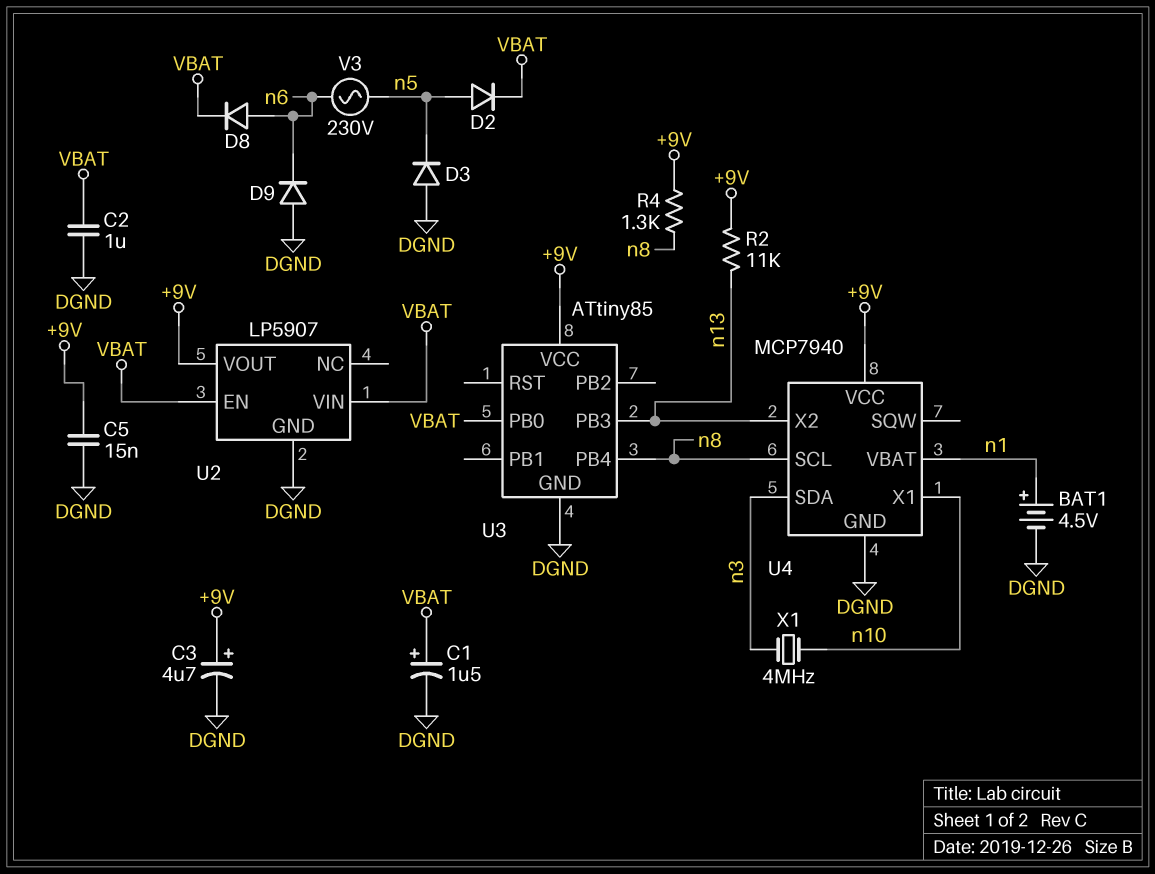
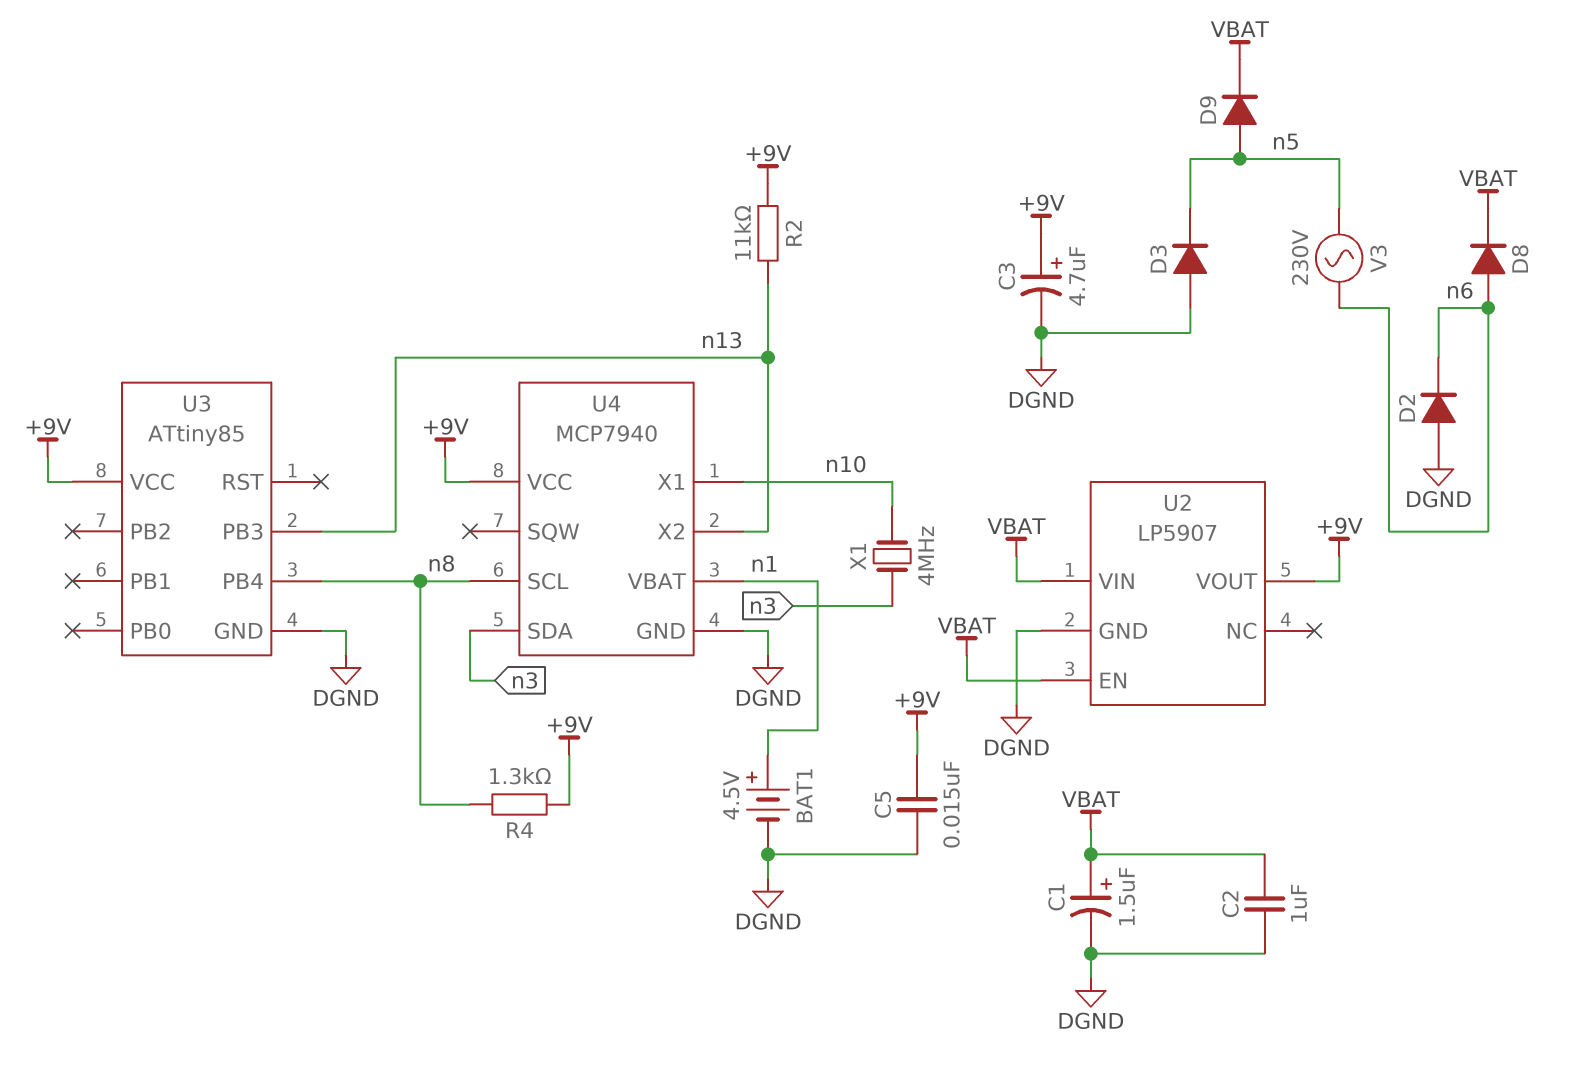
D2: diode (A n5, K VBAT) -> diode (A DGND, K n6)
D9: diode (A DGND, K n6) -> diode (A n5, K VBAT)
U3 pin PB0: VBAT -> none

